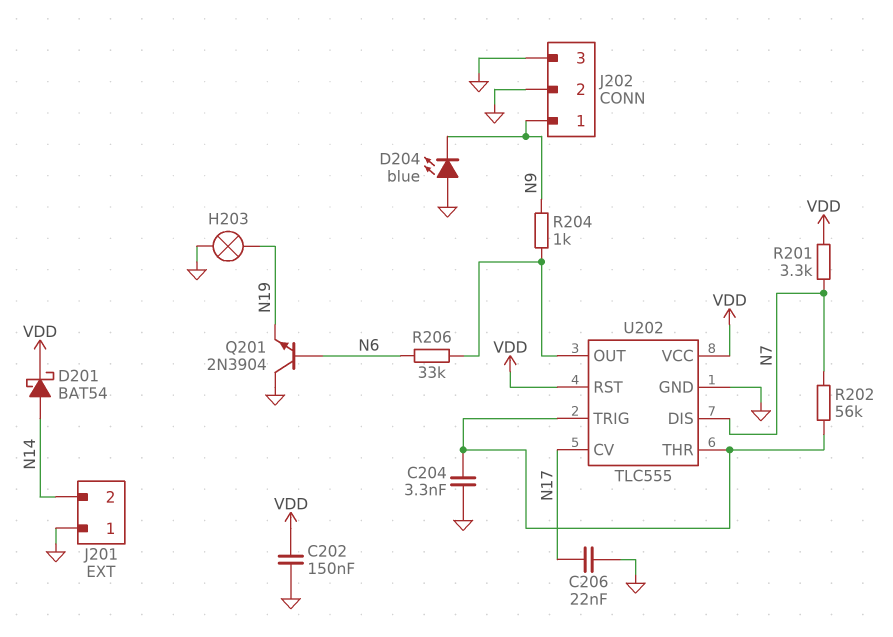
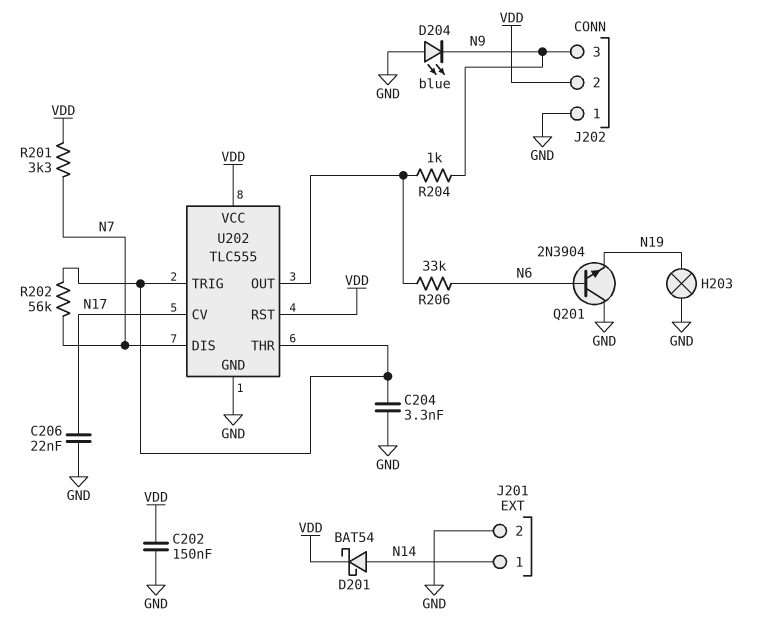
J201 pin 1: GND -> N14
J201 pin 2: N14 -> GND
J202 pin 1: N9 -> GND
J202 pin 2: GND -> VDD
J202 pin 3: GND -> N9

